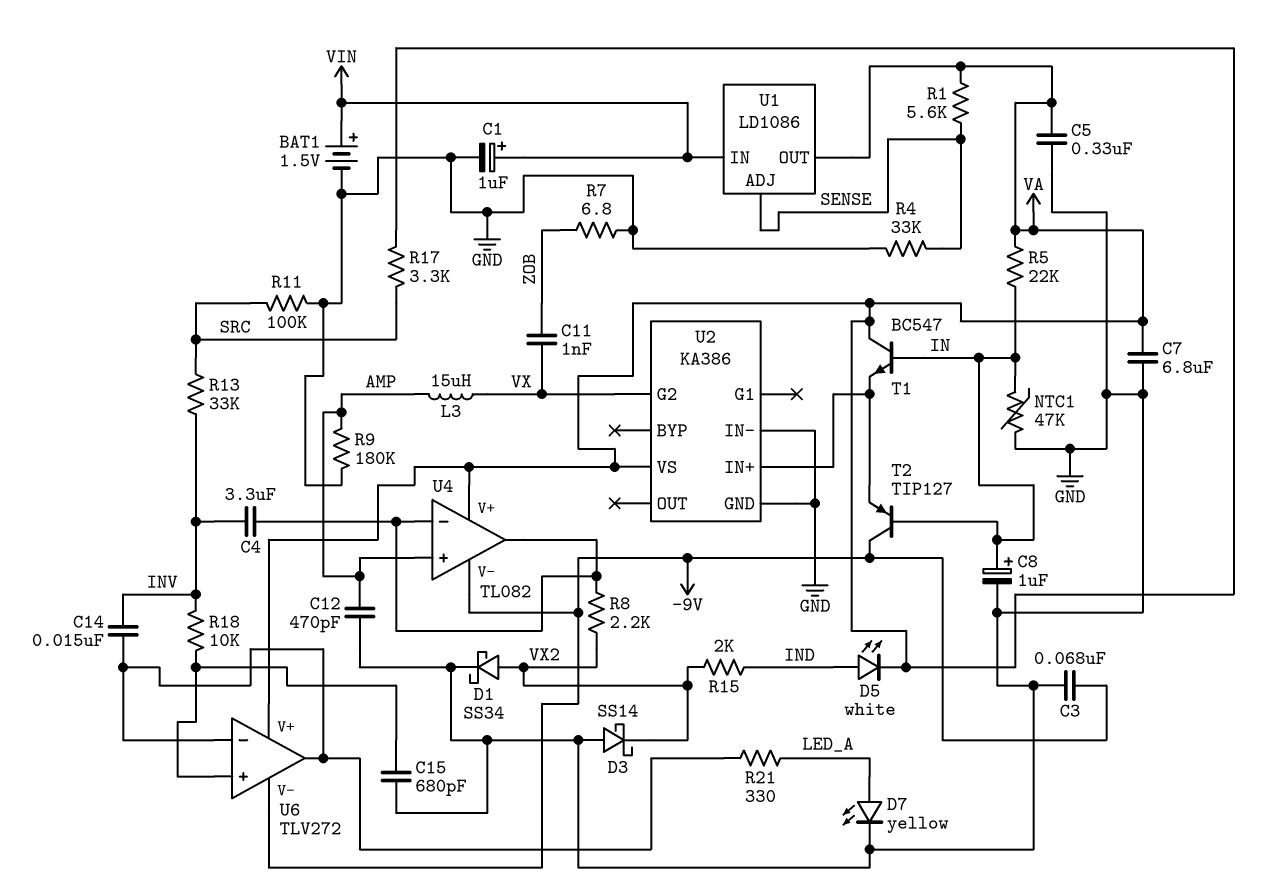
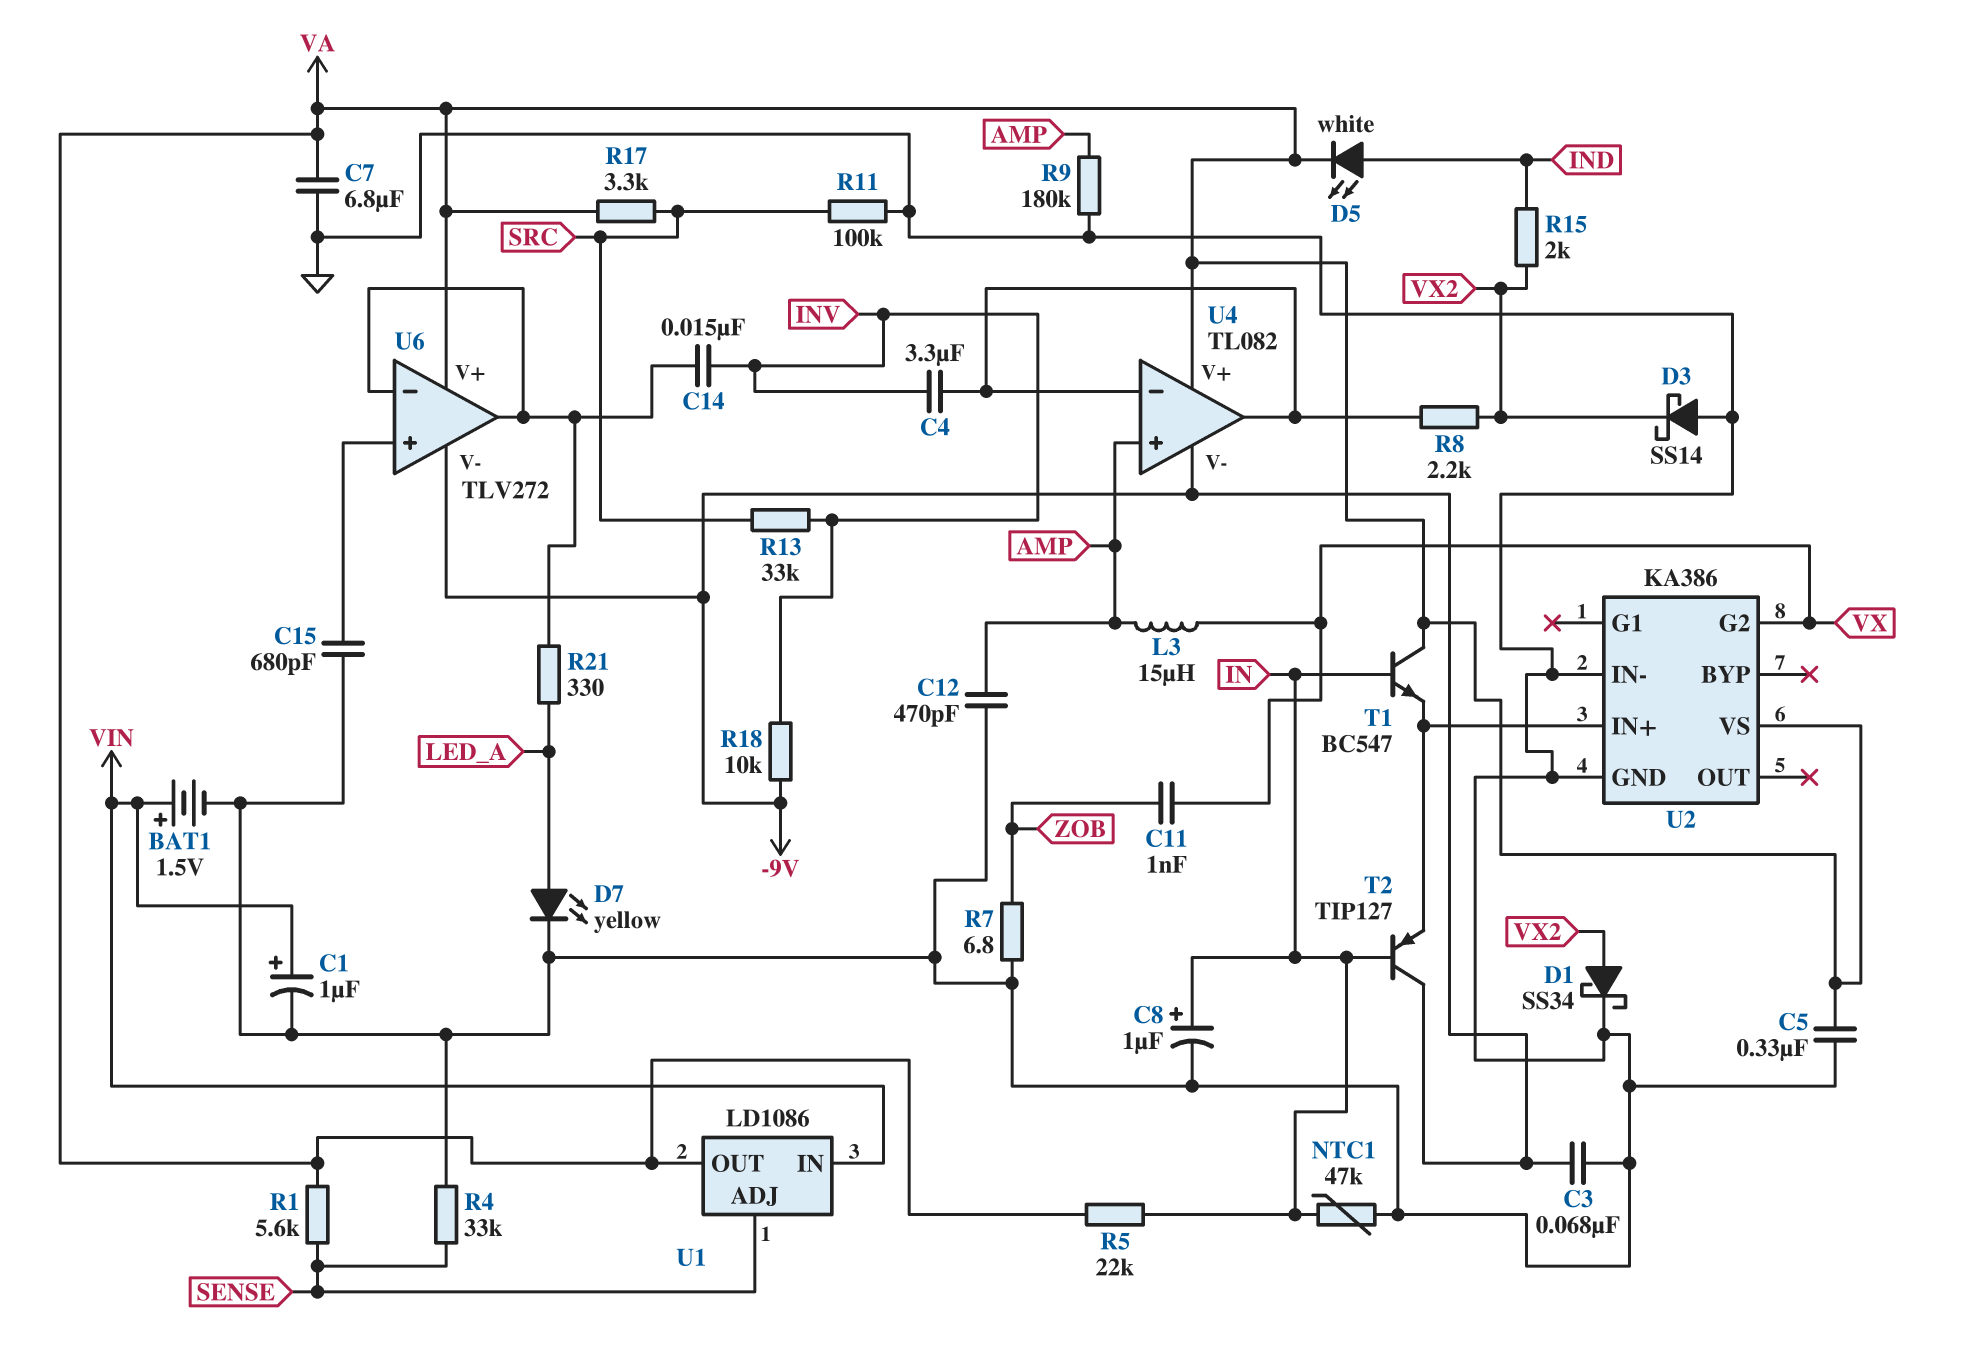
R18: 10k (INV, U6/in+) -> 10k (-9V, INV)

